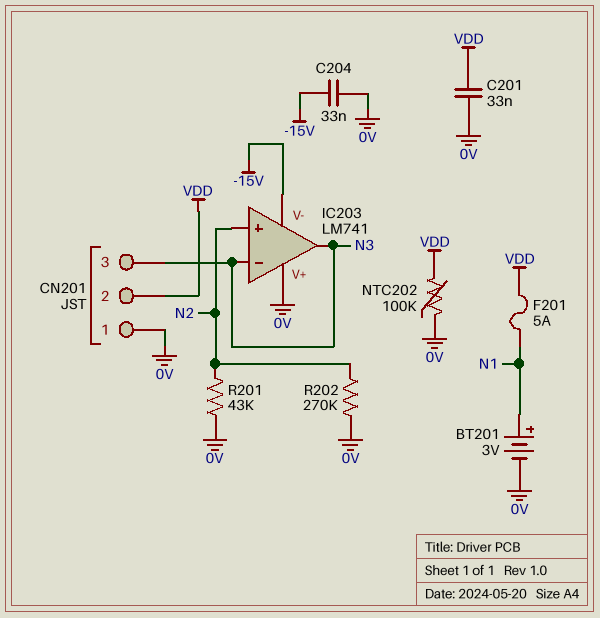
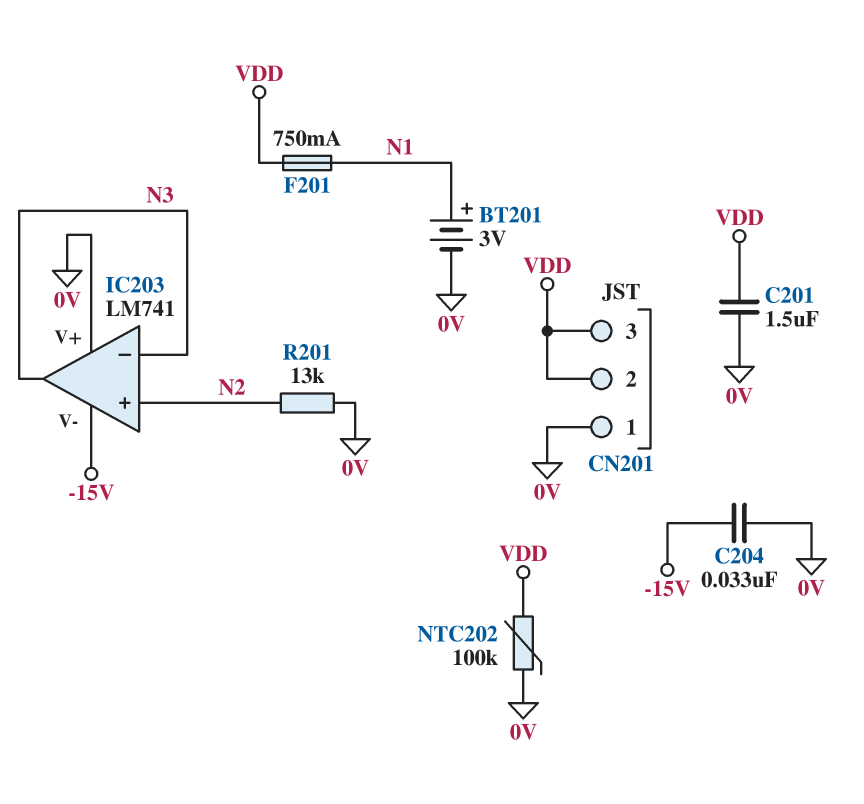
C201: 33nF (0V, VDD) -> 1.5uF (0V, VDD)
CN201 pin 3: N3 -> VDD
F201: 5A (N1, VDD) -> 750mA (N1, VDD)
R201: 43k (0V, N2) -> 13k (0V, N2)
R202: 270k (0V, N2) -> none

